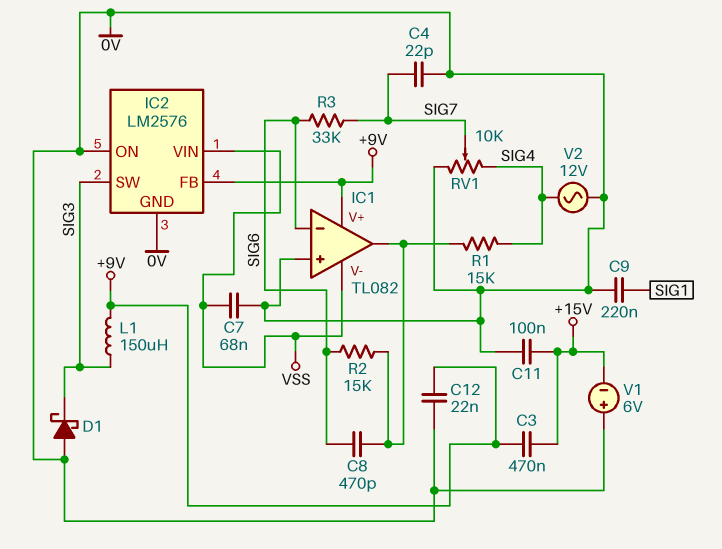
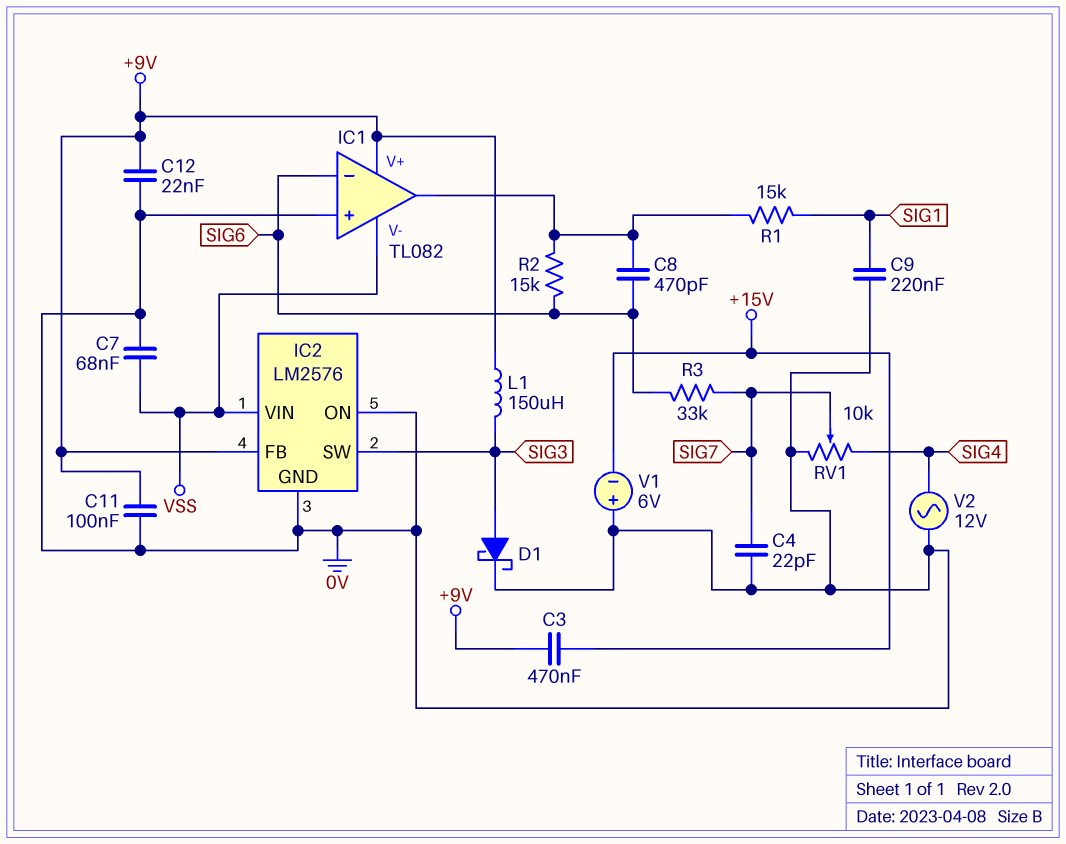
C11: 100nF (+15V, 0V) -> 100nF (+9V, 0V)
D1: schottky (A 0V, K SIG3) -> schottky (A SIG3, K 0V)
R1: 15k (IC1/out, SIG4) -> 15k (IC1/out, SIG1)

